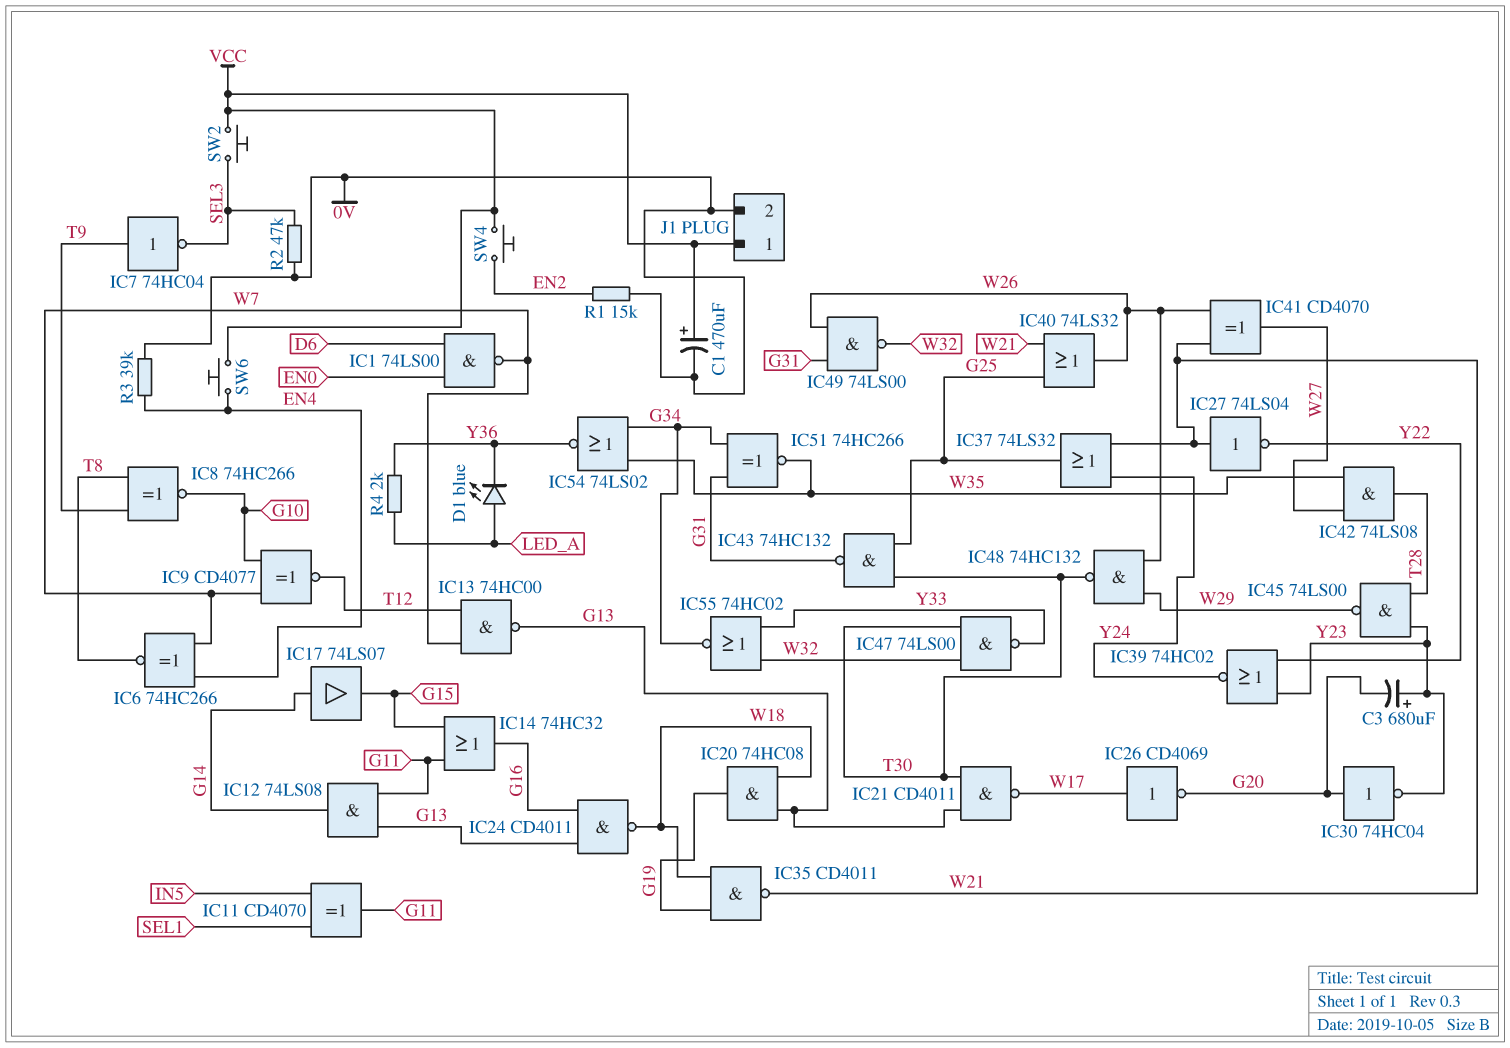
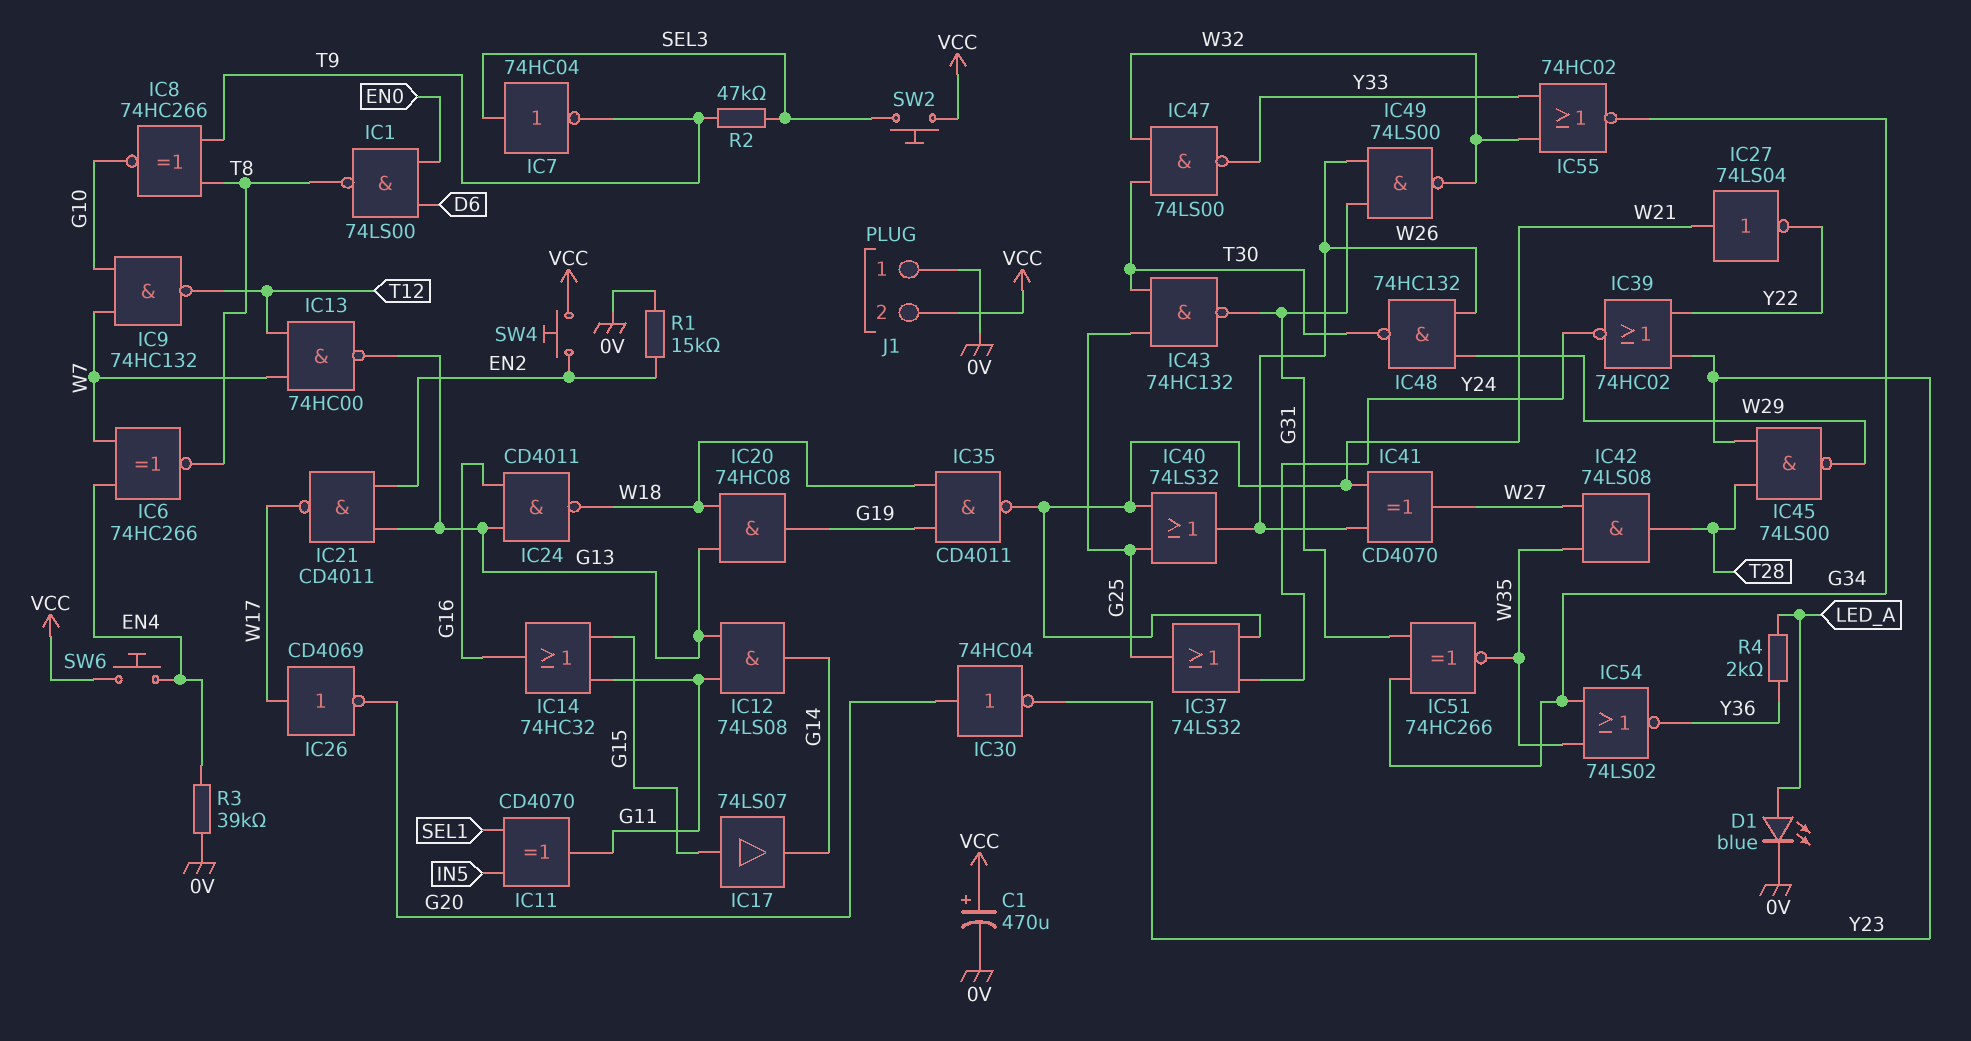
C3: 680uF (plus Y23, minus G20) -> none
D1: LED blue (A LED_A, K Y36) -> LED blue (A LED_A, K 0V)
IC1: NAND 74LS00 (in D6, in EN0, out W7) -> NAND 74LS00 (in D6, in EN0, out T8)
IC7: NOT 74HC04 (in T9, out SEL3) -> NOT 74HC04 (in SEL3, out T9)
IC9: XNOR CD4077 (in G10, in W7, out T12) -> NAND 74HC132 (in G10, in W7, out T12)
IC17: buffer 74LS07 (in G14, out G15) -> buffer 74LS07 (in G15, out G14)
IC21: NAND CD4011 (in G13, in T30, out W17) -> NAND CD4011 (in EN2, in G13, out W17)
J1 pin 1: VCC -> 0V
J1 pin 2: 0V -> VCC
R2: 47k (0V, SEL3) -> 47k (SEL3, T9)

